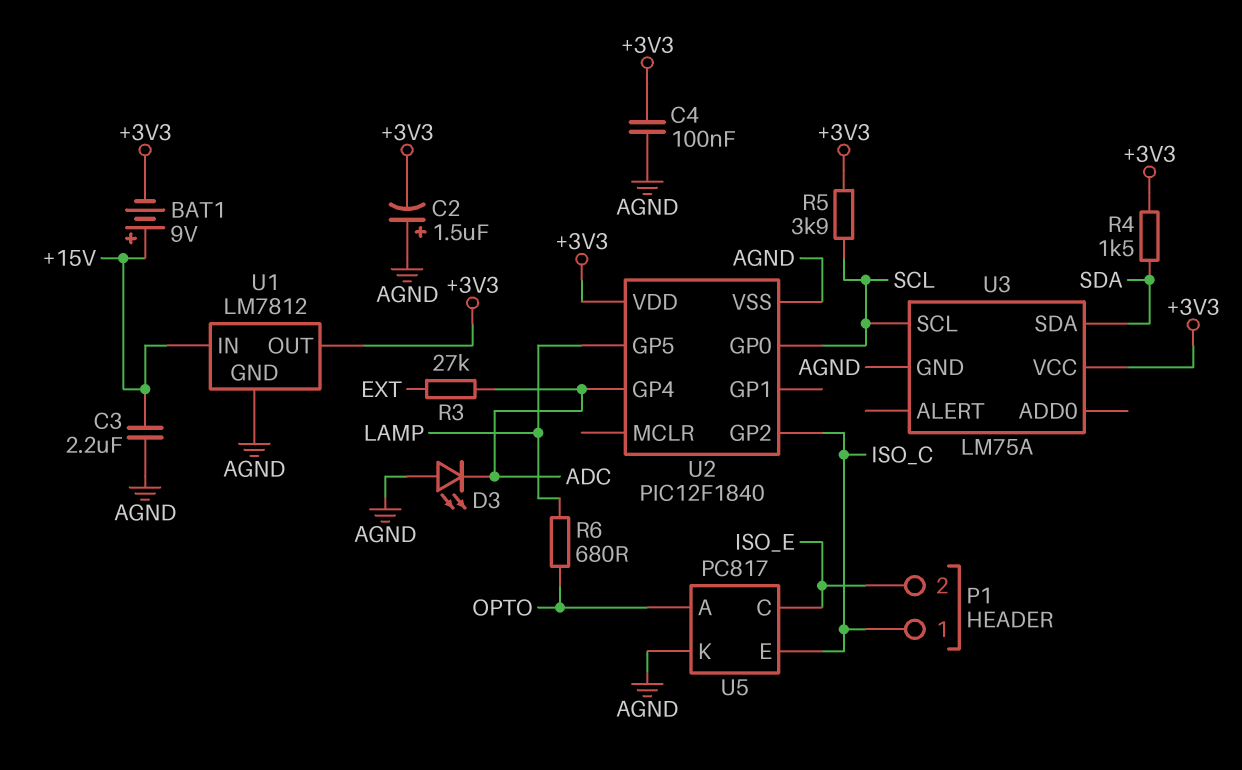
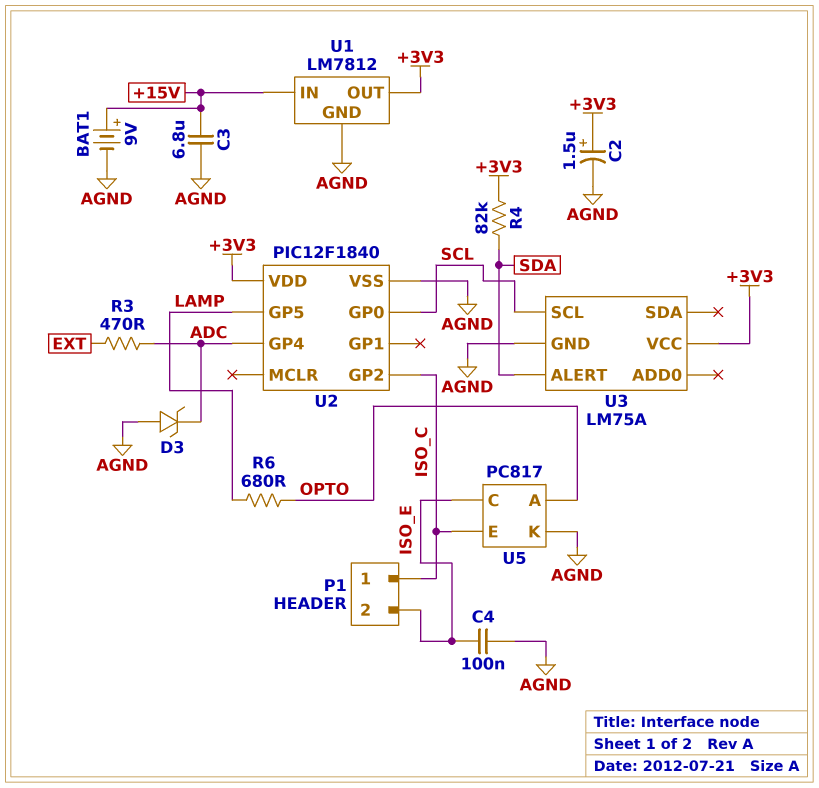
BAT1: 9V (plus +15V, minus +3V3) -> 9V (plus +15V, minus AGND)
C2: 1.5uF (plus AGND, minus +3V3) -> 1.5uF (plus +3V3, minus AGND)
C3: 2.2uF (+15V, AGND) -> 6.8uF (+15V, AGND)
C4: 100nF (+3V3, AGND) -> 100nF (AGND, ISO_E)
D3: LED (A AGND, K ADC) -> zener (A AGND, K ADC)
R3: 27k (ADC, EXT) -> 470 (ADC, EXT)
R4: 1.5k (+3V3, SDA) -> 82k (+3V3, SDA)
R5: 3.9k (+3V3, SCL) -> none
U3 pin ALERT: none -> SDA
U3 pin SDA: SDA -> none

